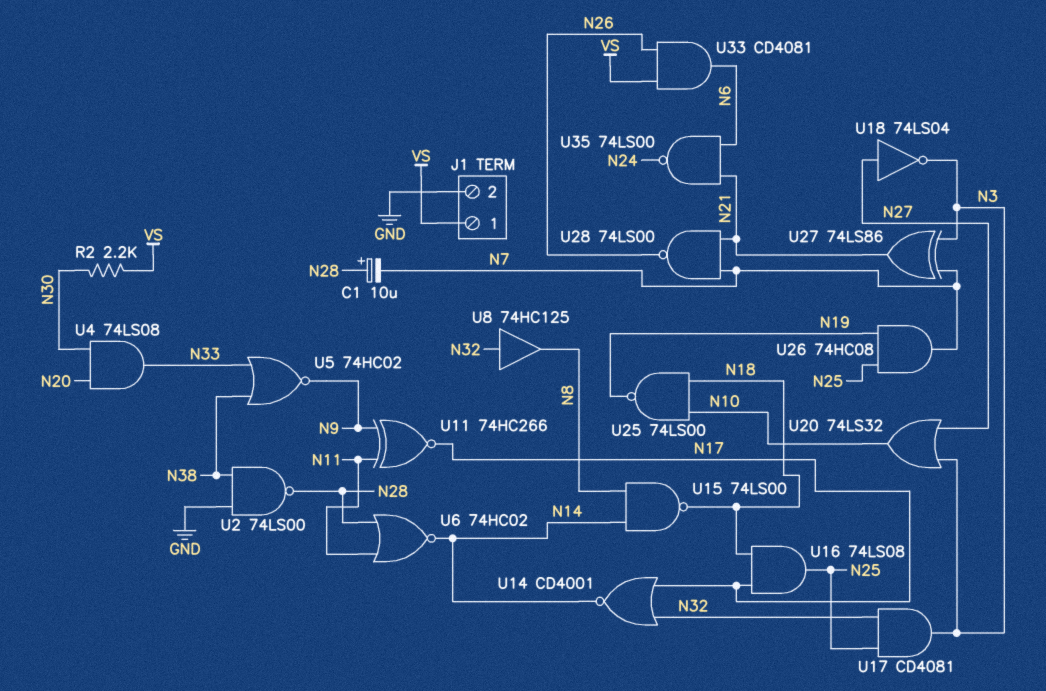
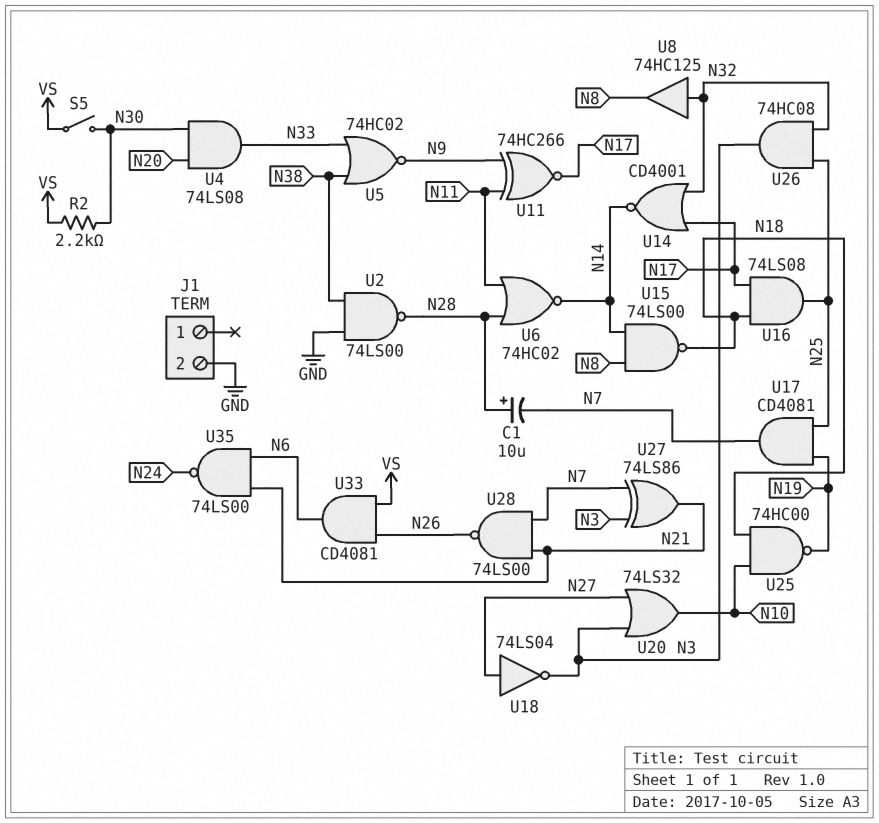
J1 pin 1: VS -> none
S5: none -> switch (N30, VS)
U17: AND CD4081 (in N25, in N32, out N3) -> AND CD4081 (in N19, in N25, out N7)
U25: NAND 74LS00 (in N10, in N18, out N19) -> NAND 74HC00 (in N10, in N18, out N19)
U26: AND 74HC08 (in N19, in N25, out N7) -> AND 74HC08 (in N25, in N32, out N3)

